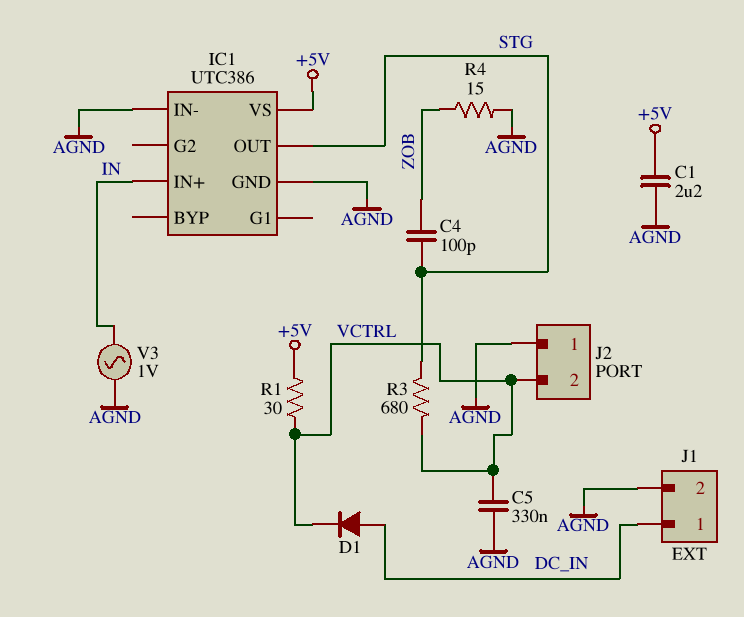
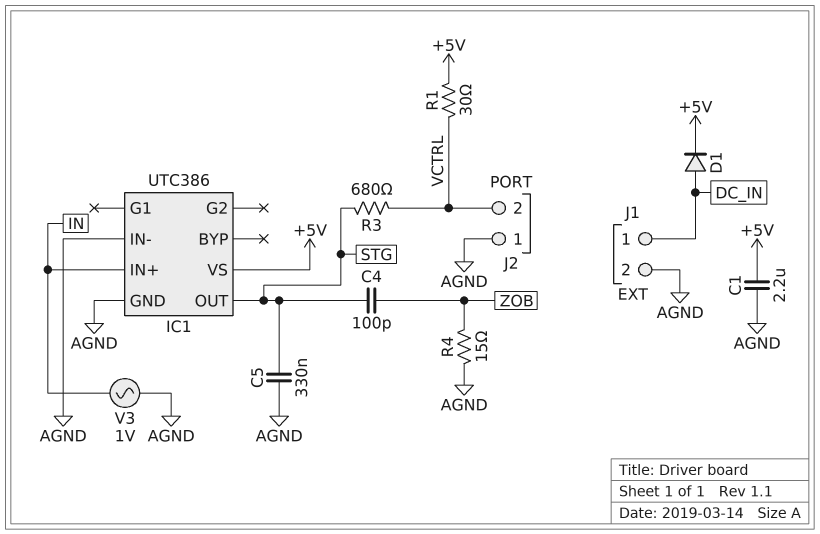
C5: 330nF (AGND, VCTRL) -> 330nF (AGND, STG)
D1: diode (A DC_IN, K VCTRL) -> diode (A DC_IN, K +5V)

